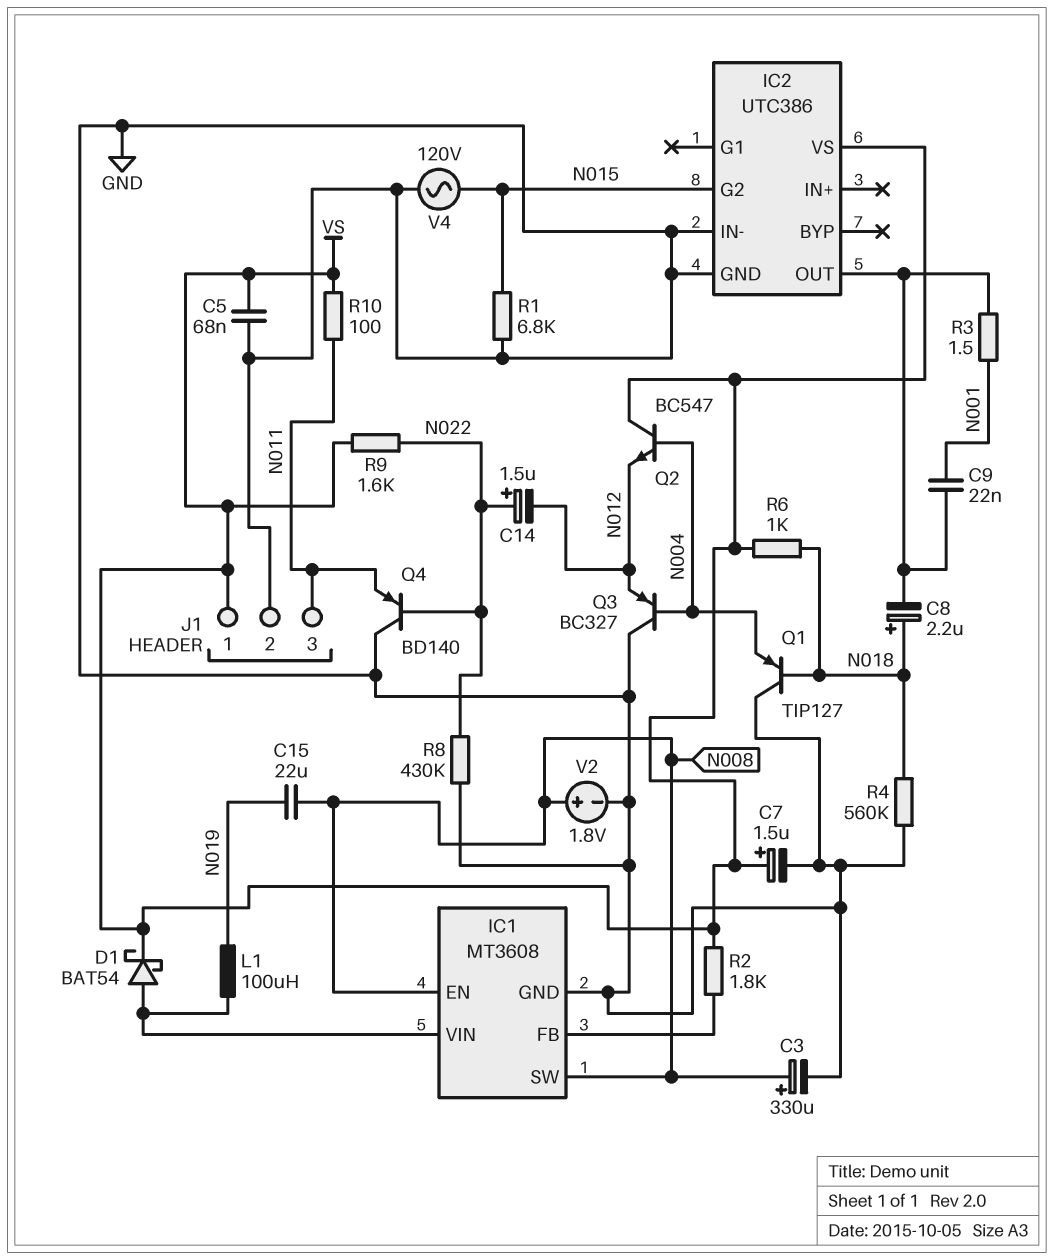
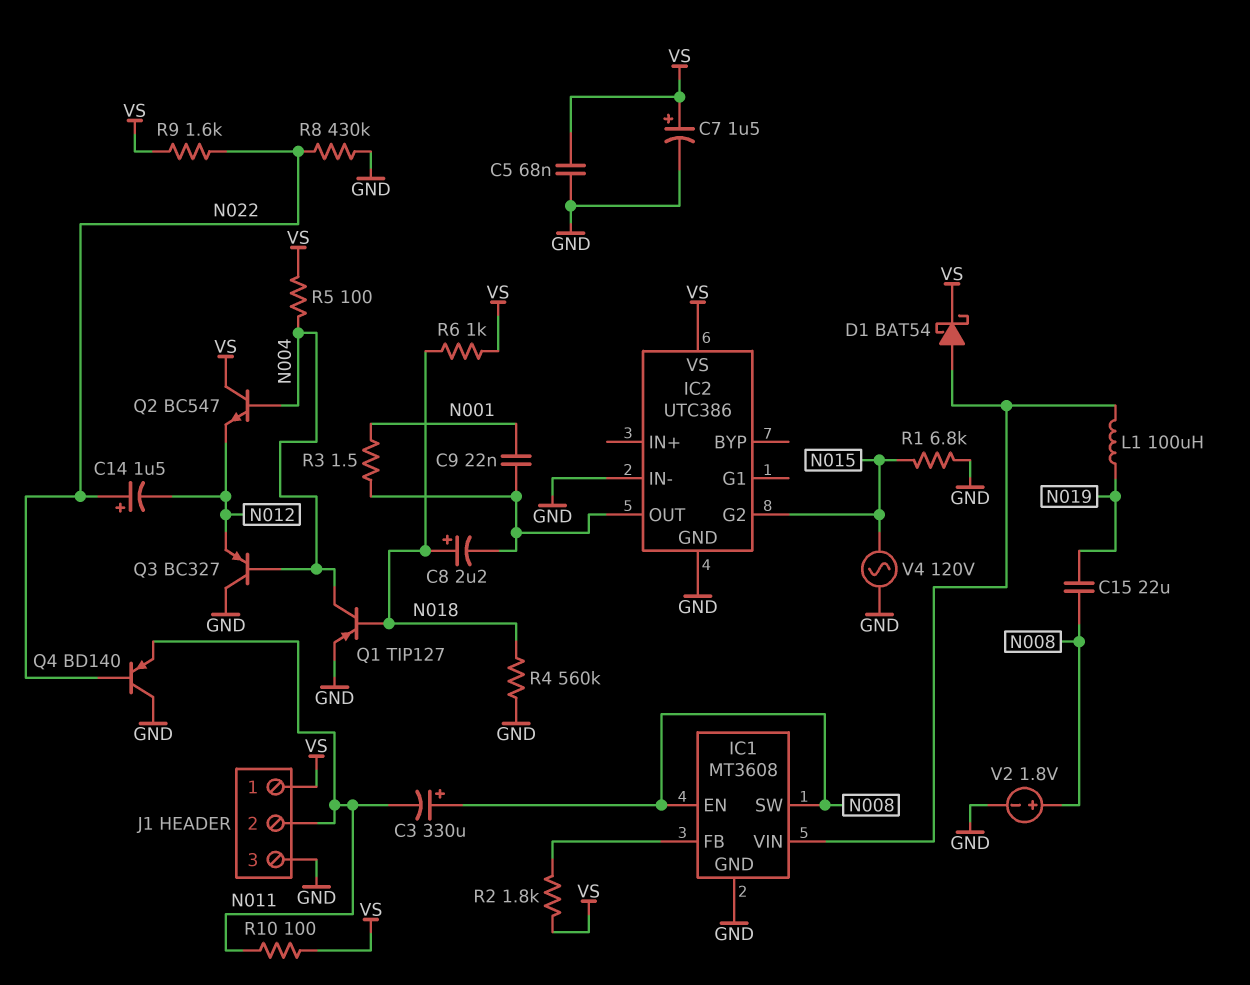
C3: 330uF (plus N008, minus GND) -> 330uF (plus N008, minus N011)
J1 pin 2: GND -> N011
J1 pin 3: N011 -> GND
Q1: PNP TIP127 (B N018, C GND, E N004) -> PNP TIP127 (B N018, C N004, E GND)
R5: none -> 100 (N004, VS)

